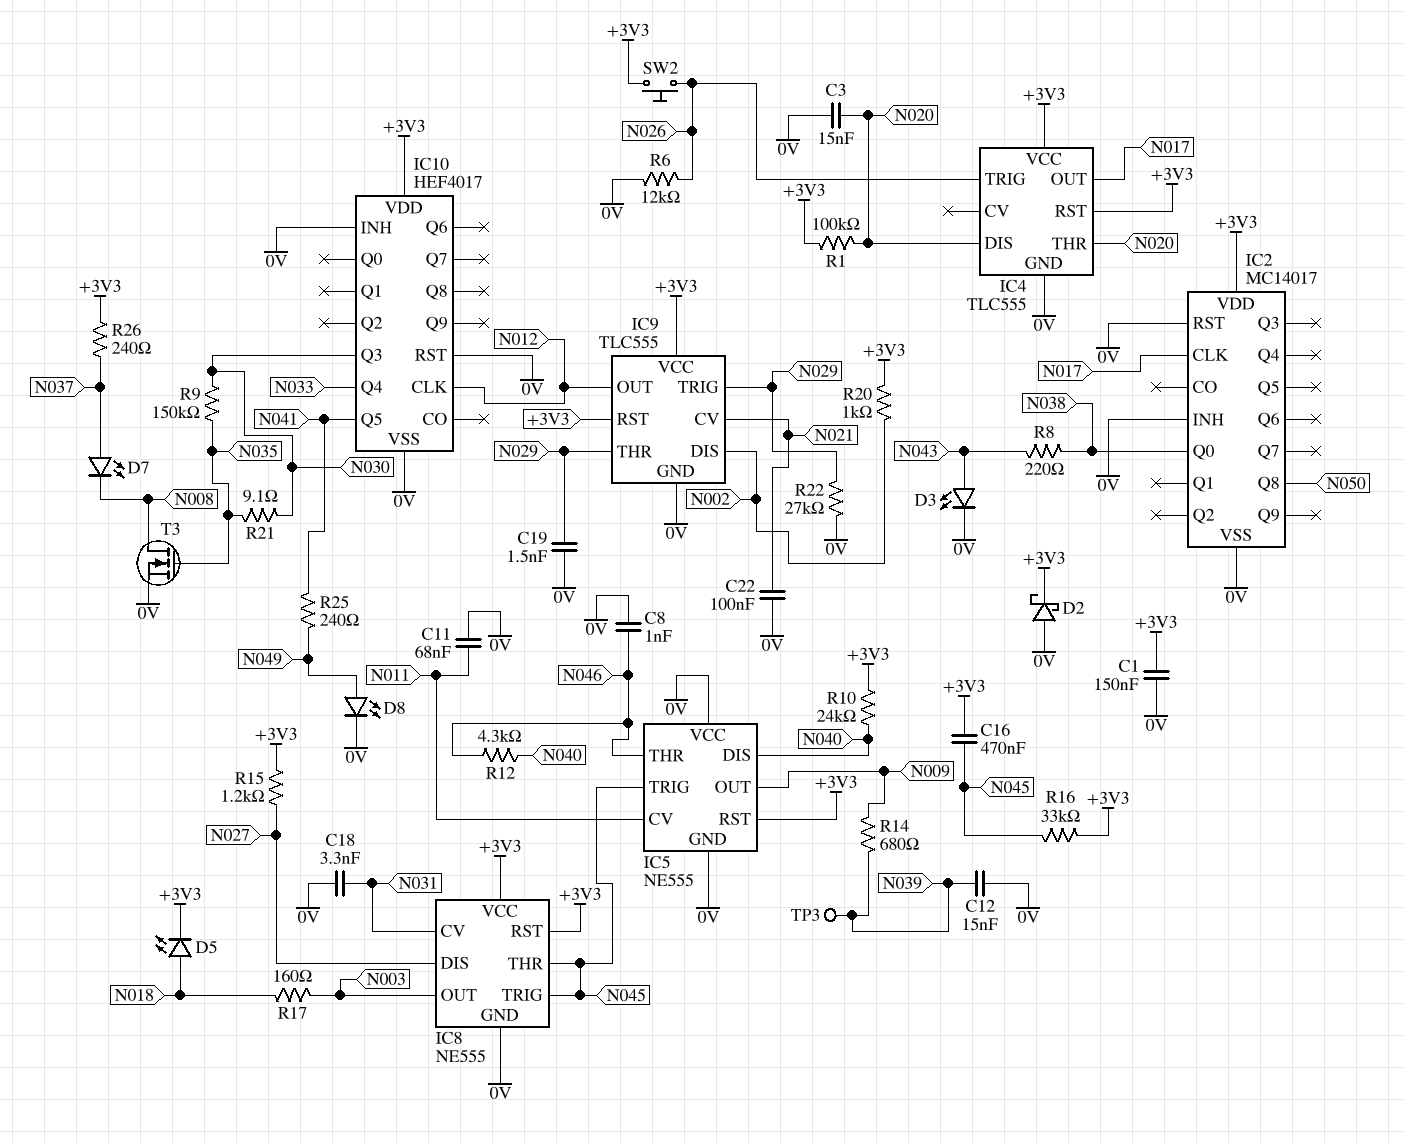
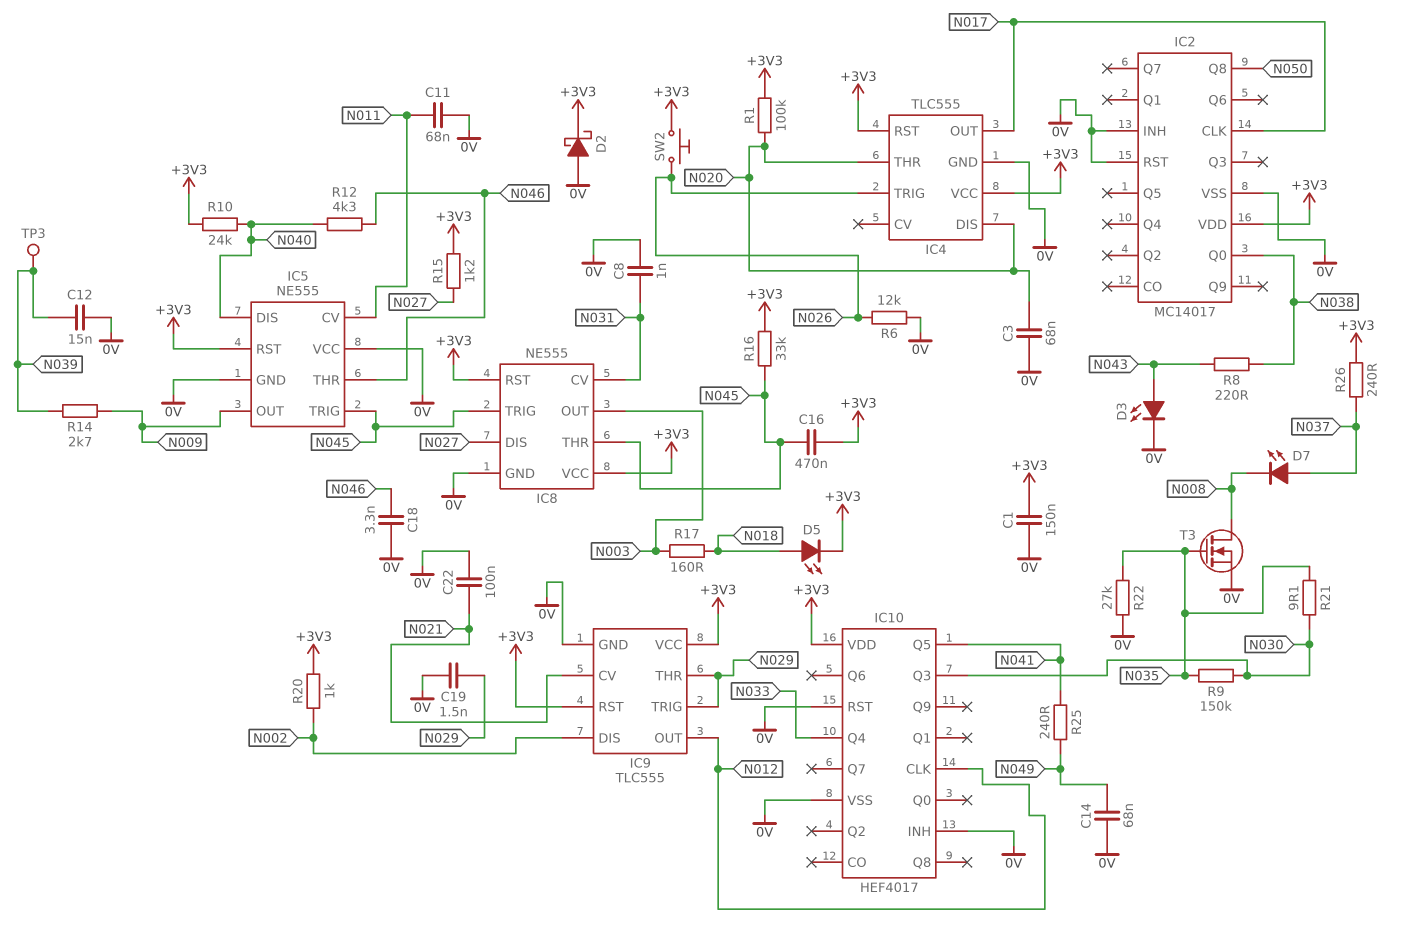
C3: 15nF (0V, N020) -> 68nF (0V, N020)
C8: 1nF (0V, N046) -> 1nF (0V, N031)
C14: none -> 68nF (0V, N049)
C18: 3.3nF (0V, N031) -> 3.3nF (0V, N046)
D8: LED (A N049, K 0V) -> none
R14: 680 (N009, N039) -> 2.7k (N009, N039)
R22: 27k (0V, N029) -> 27k (0V, N035)

